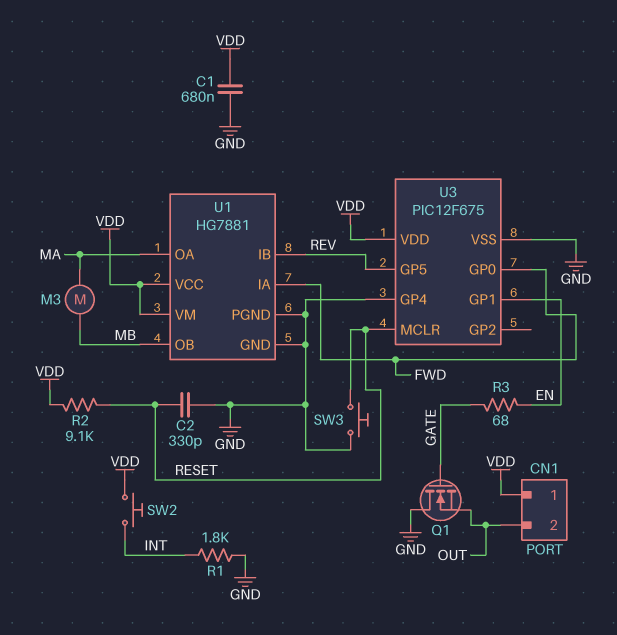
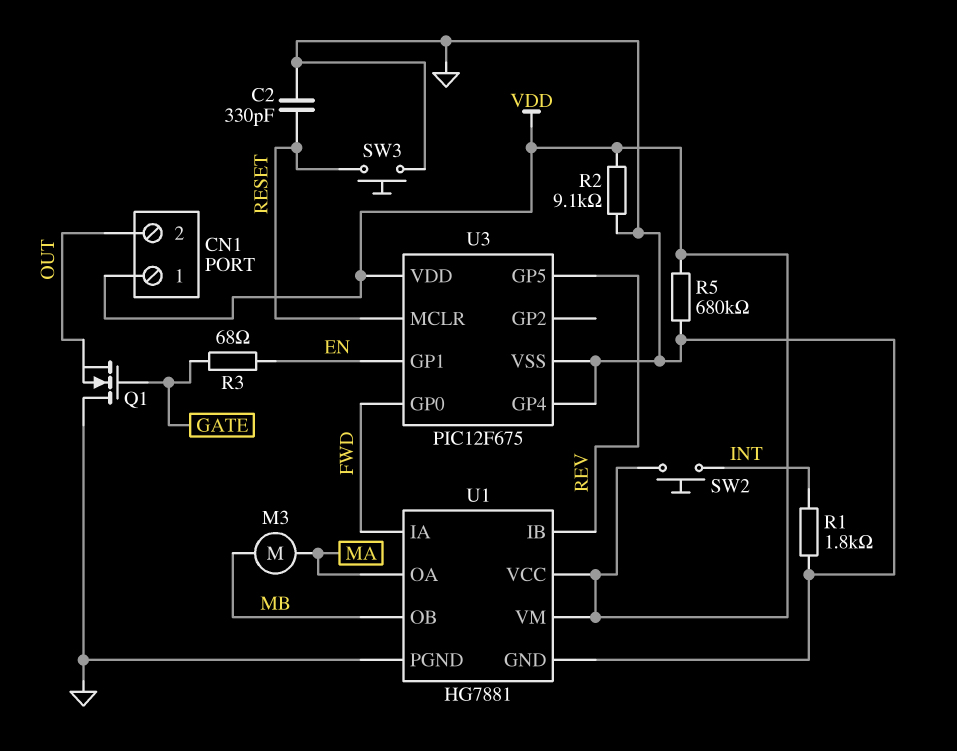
C1: 680nF (GND, VDD) -> none
R2: 9.1k (RESET, VDD) -> 9.1k (GND, VDD)
R5: none -> 680k (GND, VDD)

